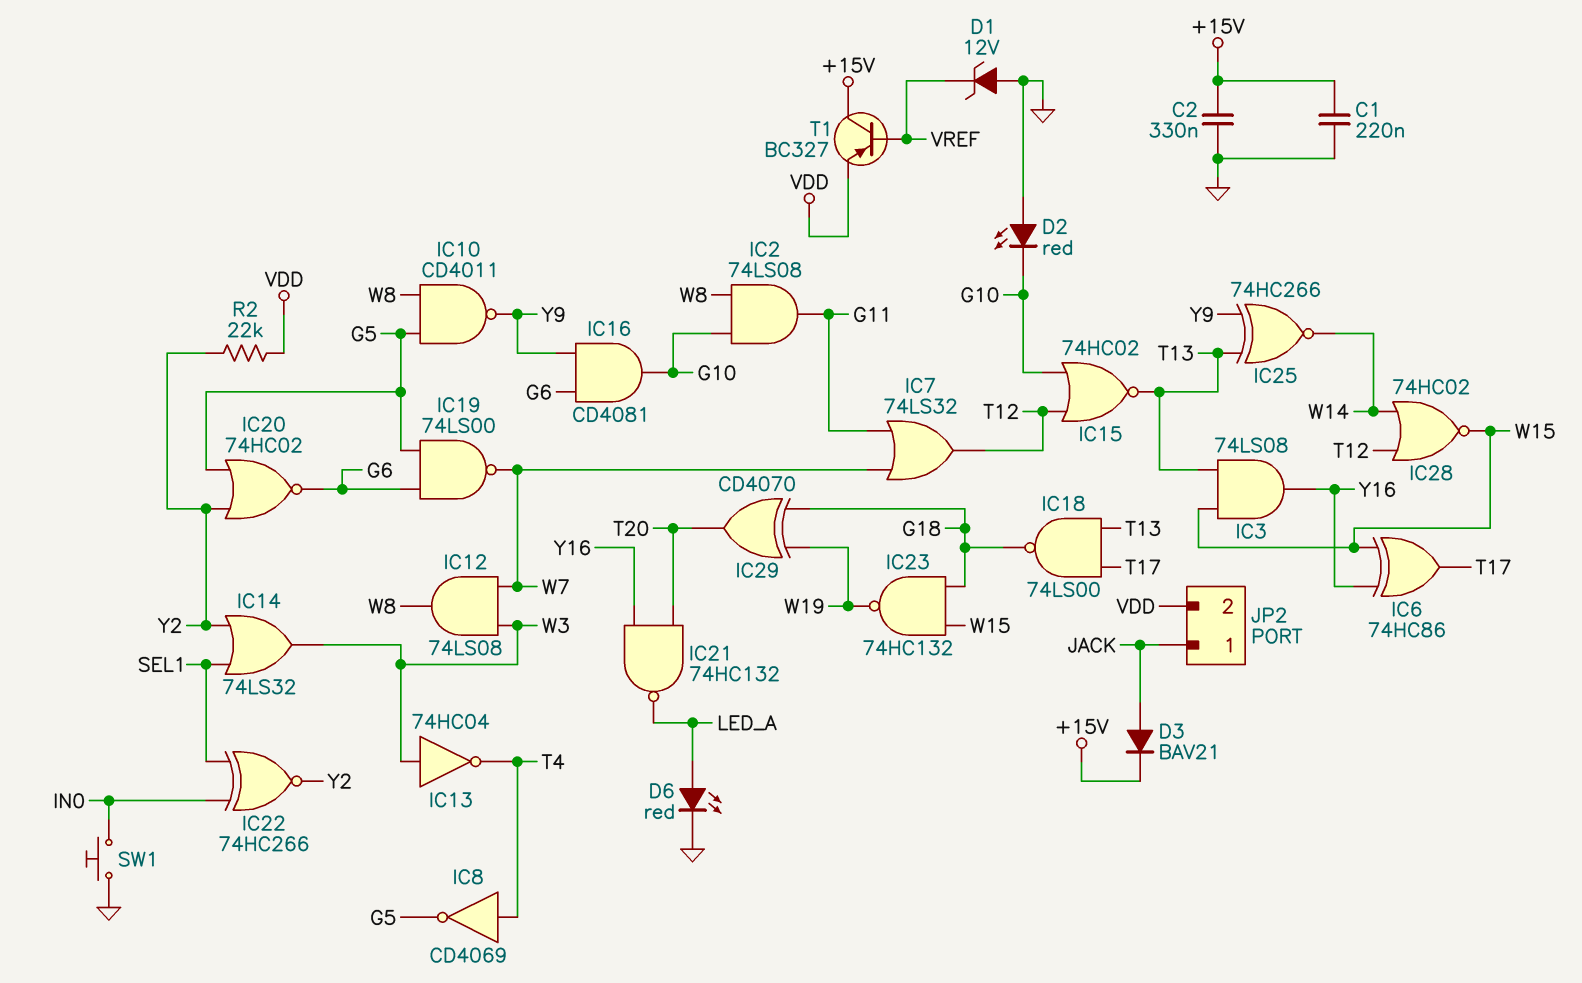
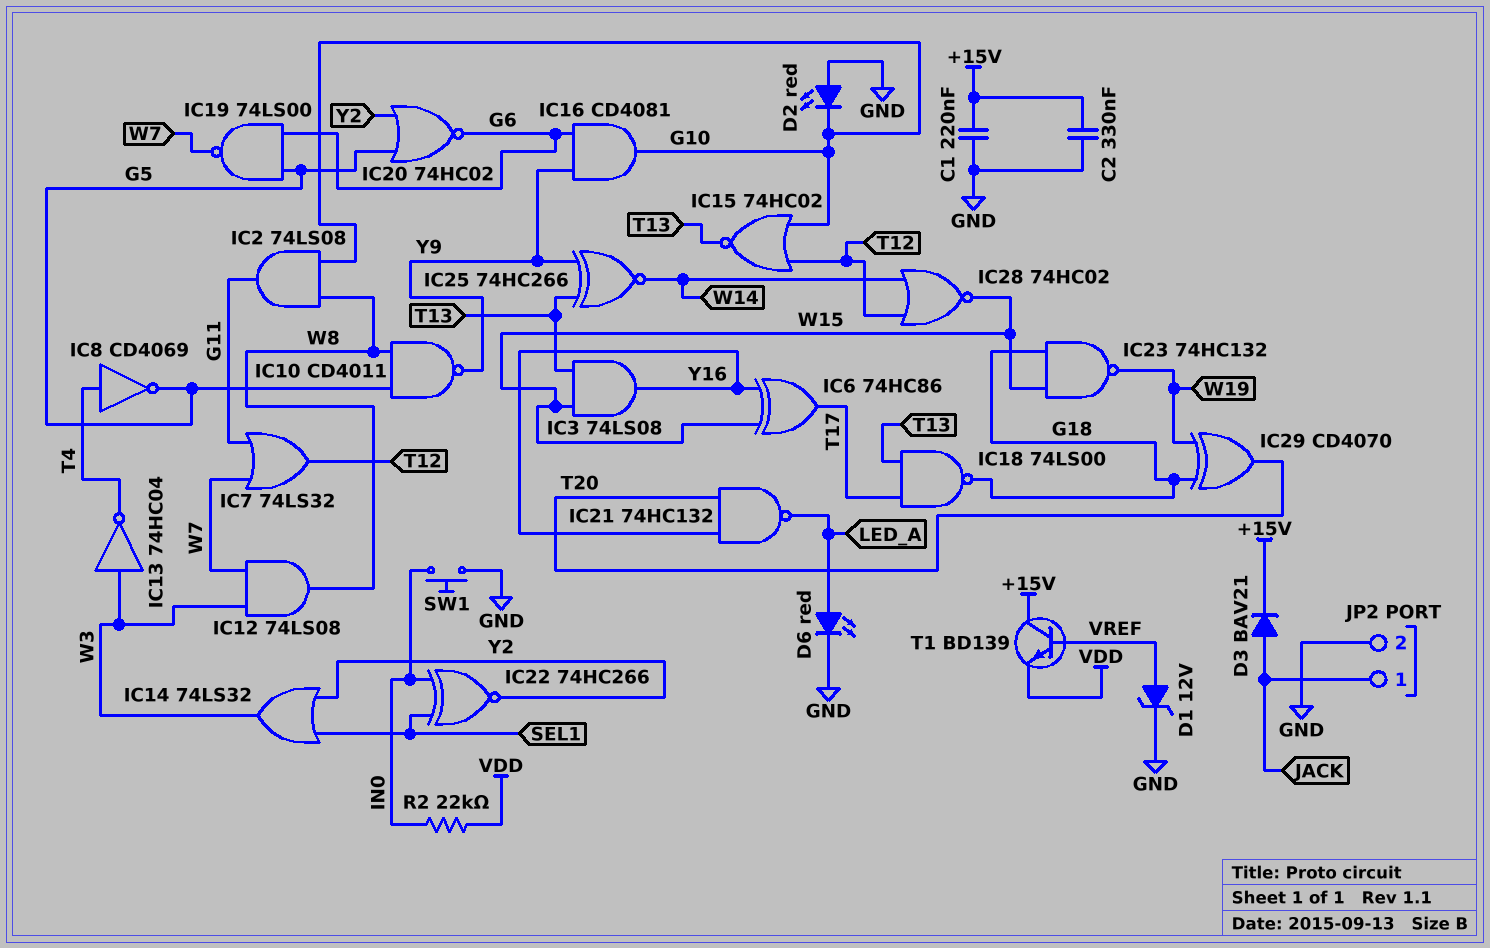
D1: zener 12V (A GND, K VREF) -> zener 12V (A VREF, K GND)
JP2 pin 2: VDD -> GND
R2: 22k (VDD, Y2) -> 22k (IN0, VDD)
T1: PNP BC327 (B VREF, C +15V, E VDD) -> NPN BD139 (B VREF, C +15V, E VDD)

